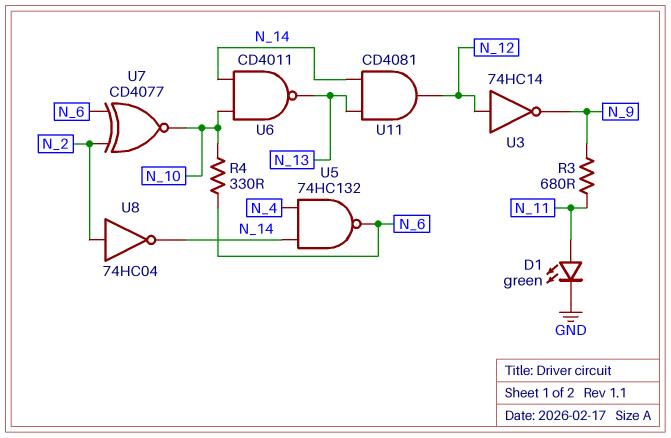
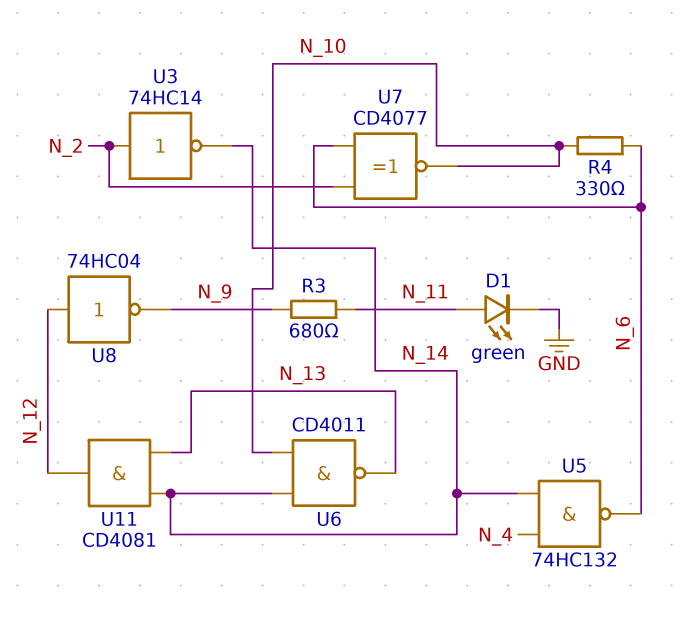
U3: NOT 74HC14 (in N_12, out N_9) -> NOT 74HC14 (in N_2, out N_14)
U8: NOT 74HC04 (in N_2, out N_14) -> NOT 74HC04 (in N_12, out N_9)

